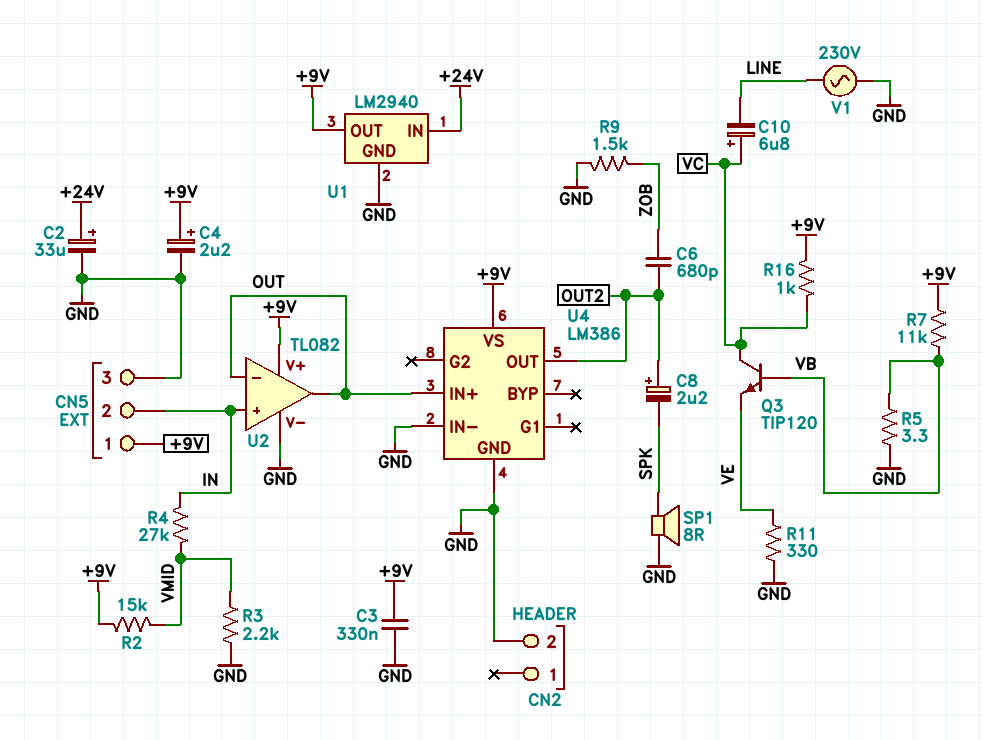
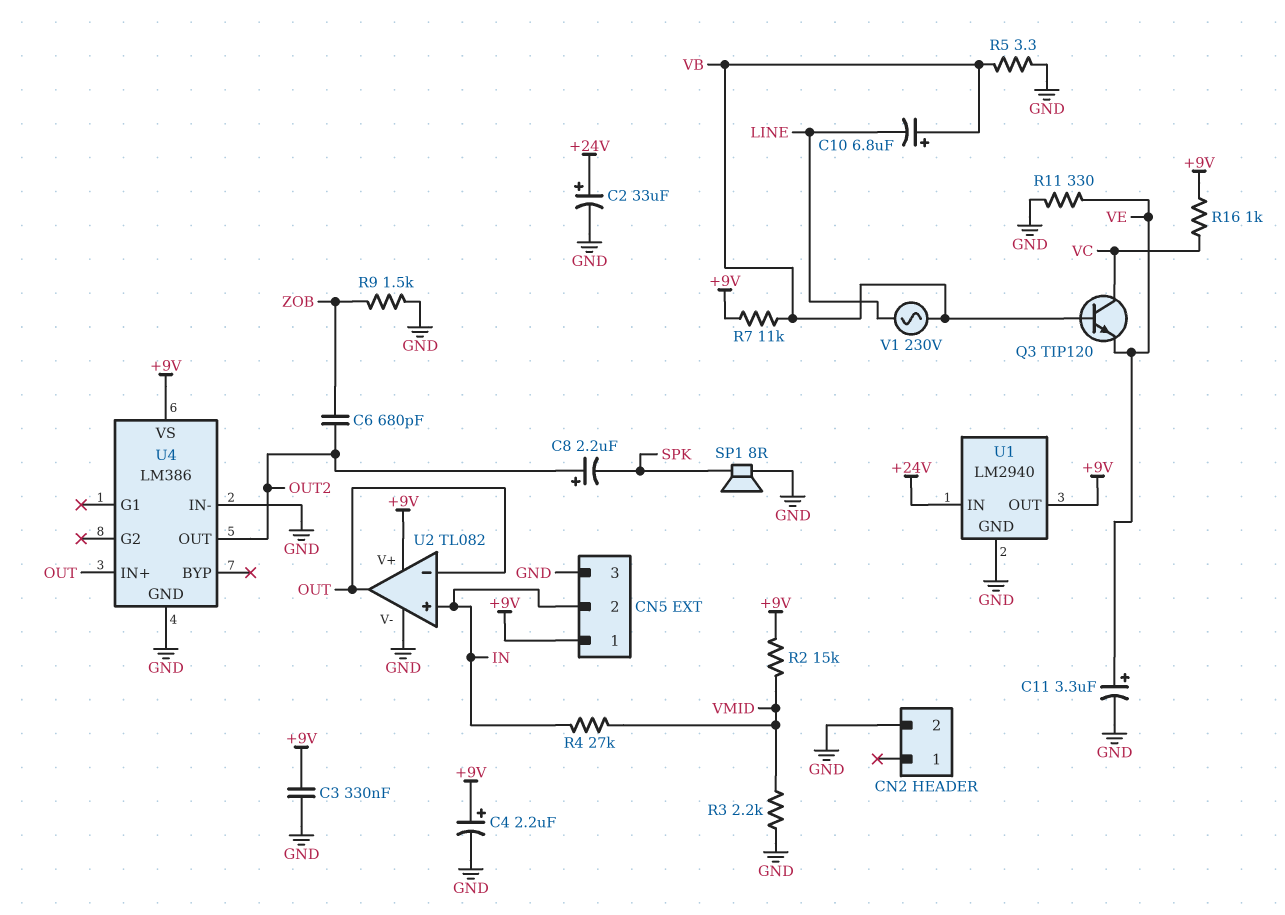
C10: 6.8uF (plus VC, minus LINE) -> 6.8uF (plus VB, minus LINE)
C11: none -> 3.3uF (plus VE, minus GND)
V1: AC 230V (GND, LINE) -> AC 230V (LINE, VB)

